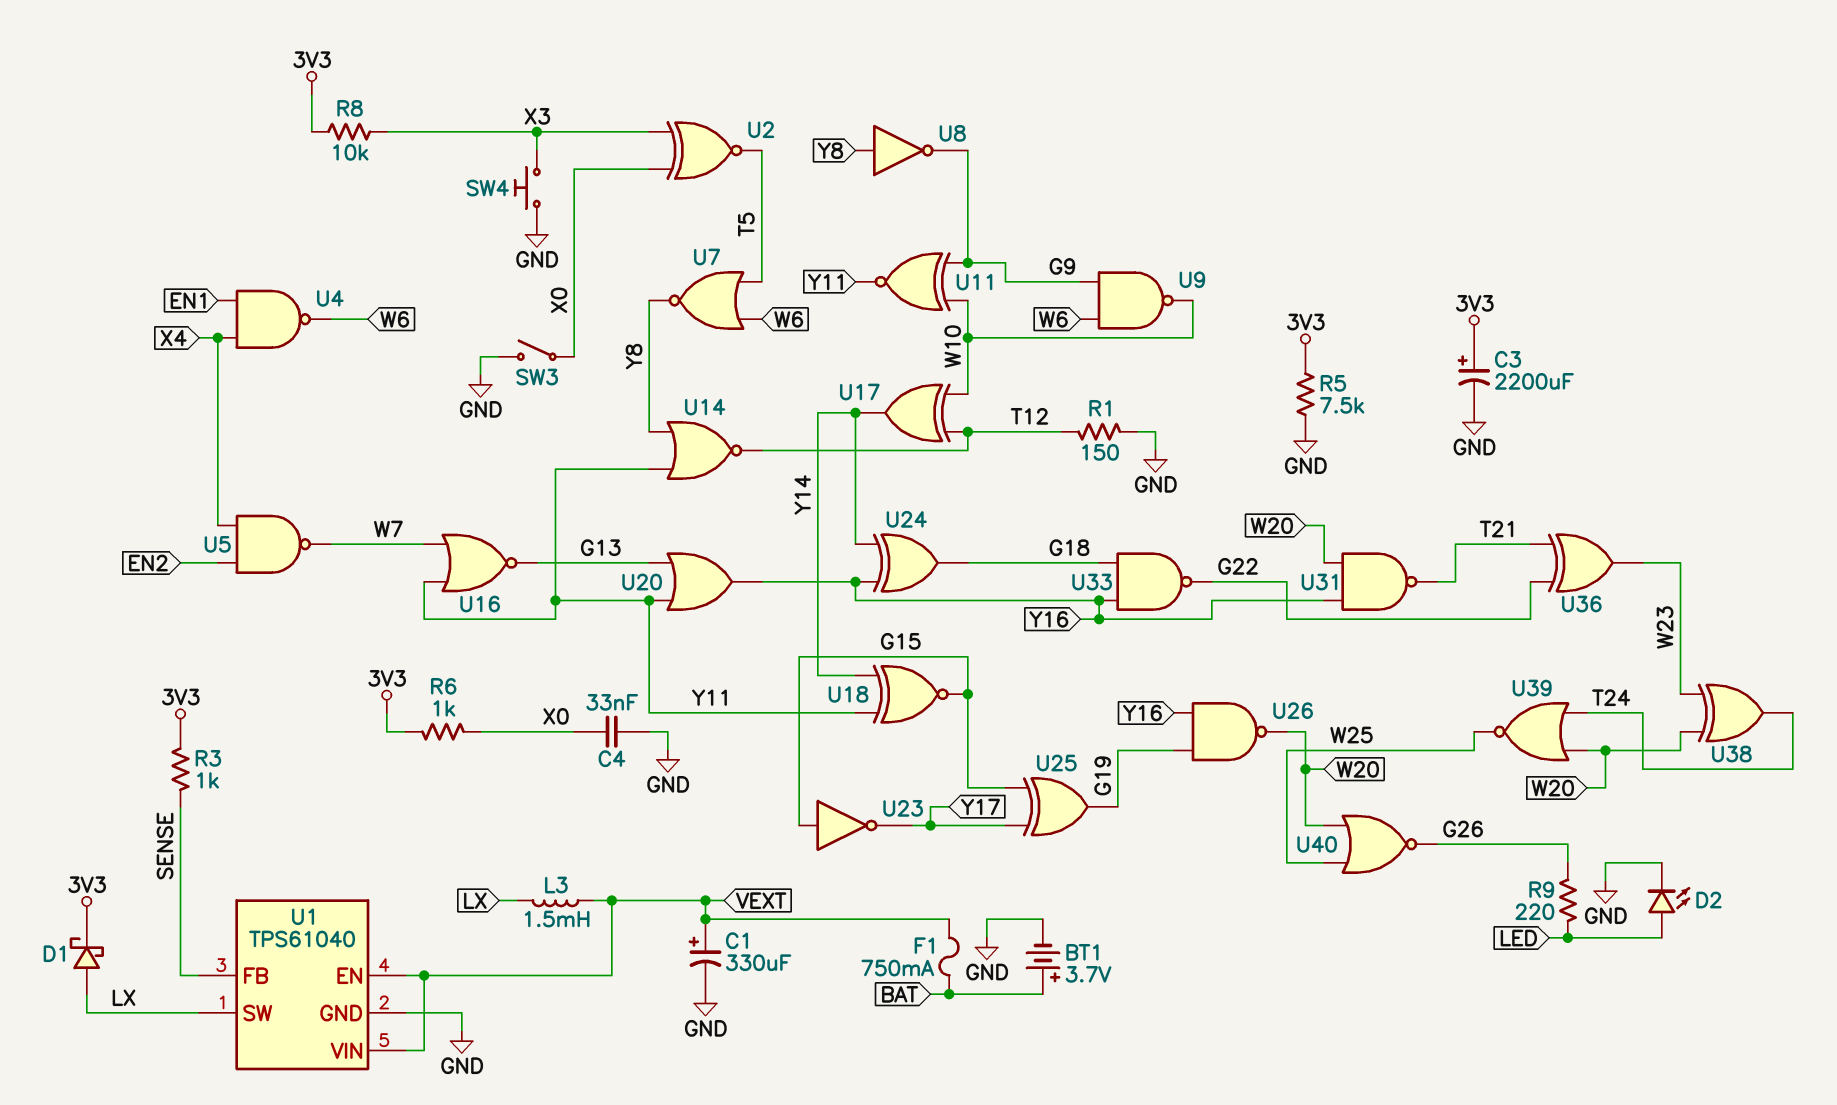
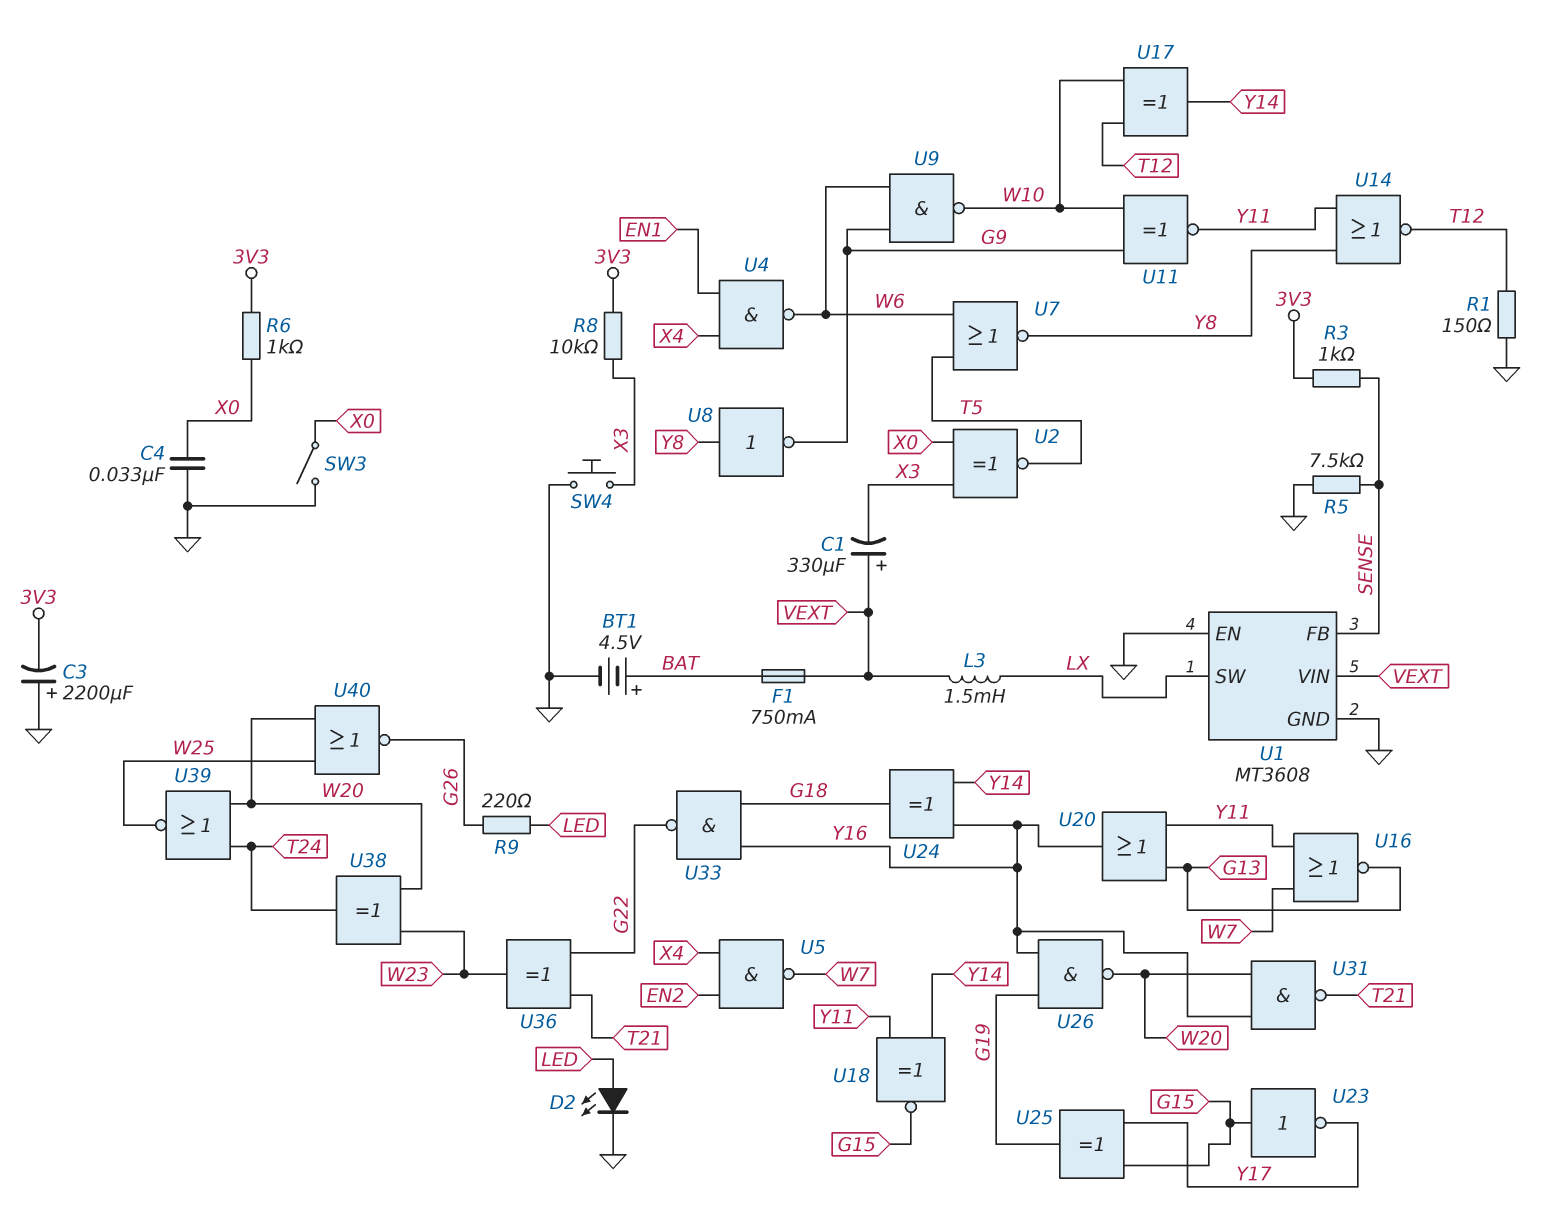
BT1: 3.7V (plus BAT, minus GND) -> 4.5V (plus BAT, minus GND)
C1: 330uF (plus VEXT, minus GND) -> 330uF (plus VEXT, minus X3)
C3: 2200uF (plus 3V3, minus GND) -> 2200uF (plus GND, minus 3V3)
D1: schottky (A LX, K 3V3) -> none
R5: 7.5k (3V3, GND) -> 7.5k (GND, SENSE)
U1: TPS61040 -> MT3608
U1 pin EN: VEXT -> GND

